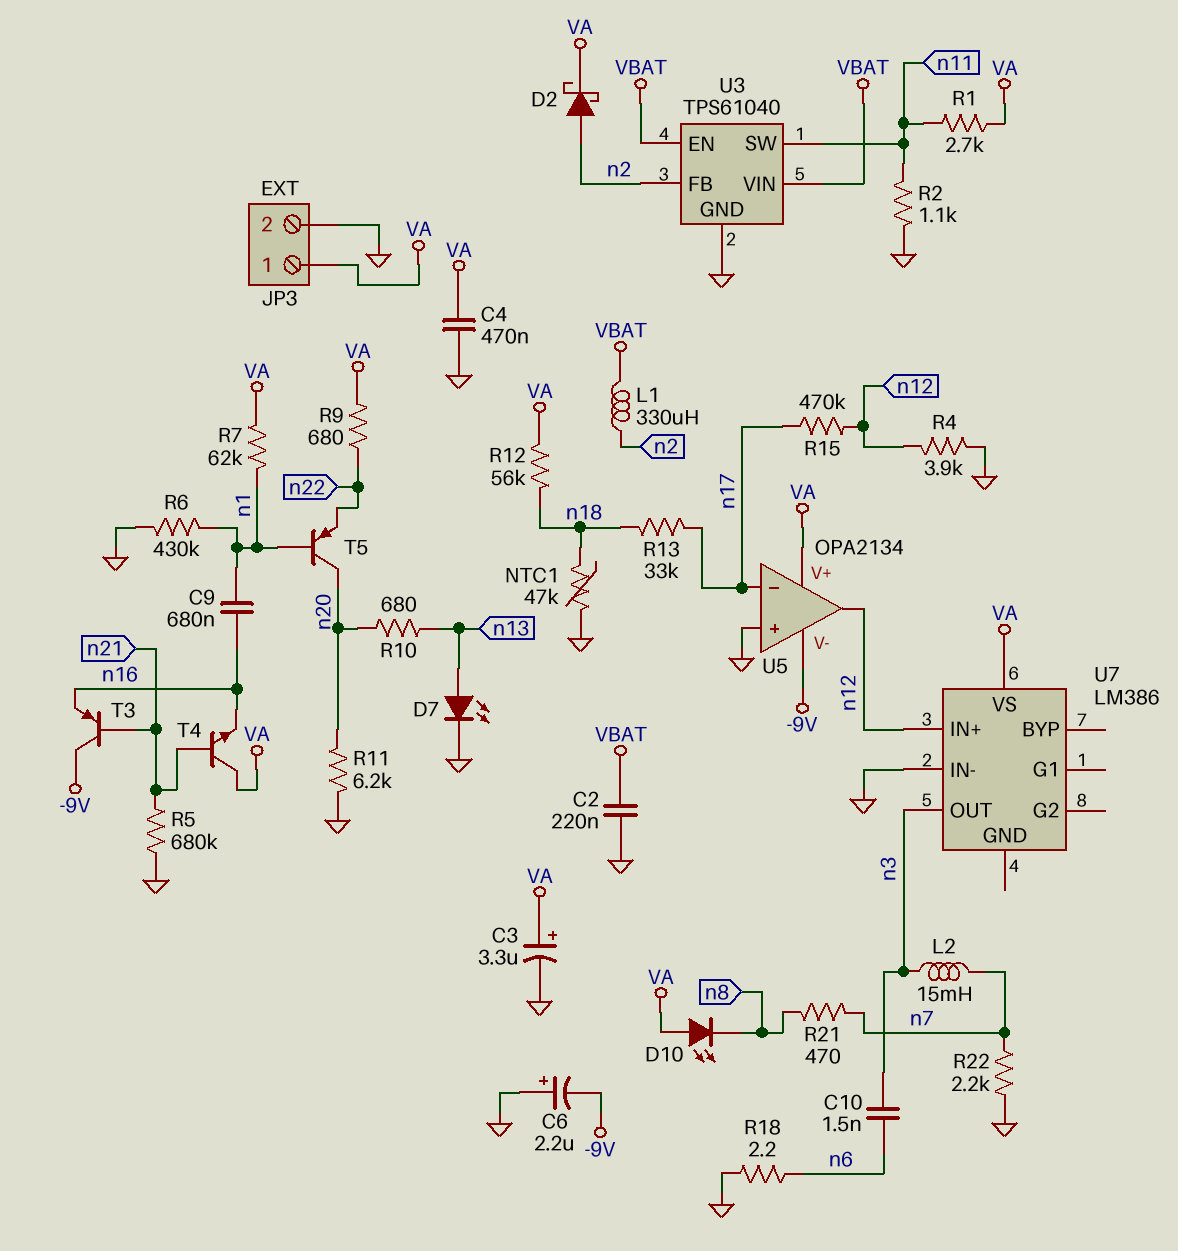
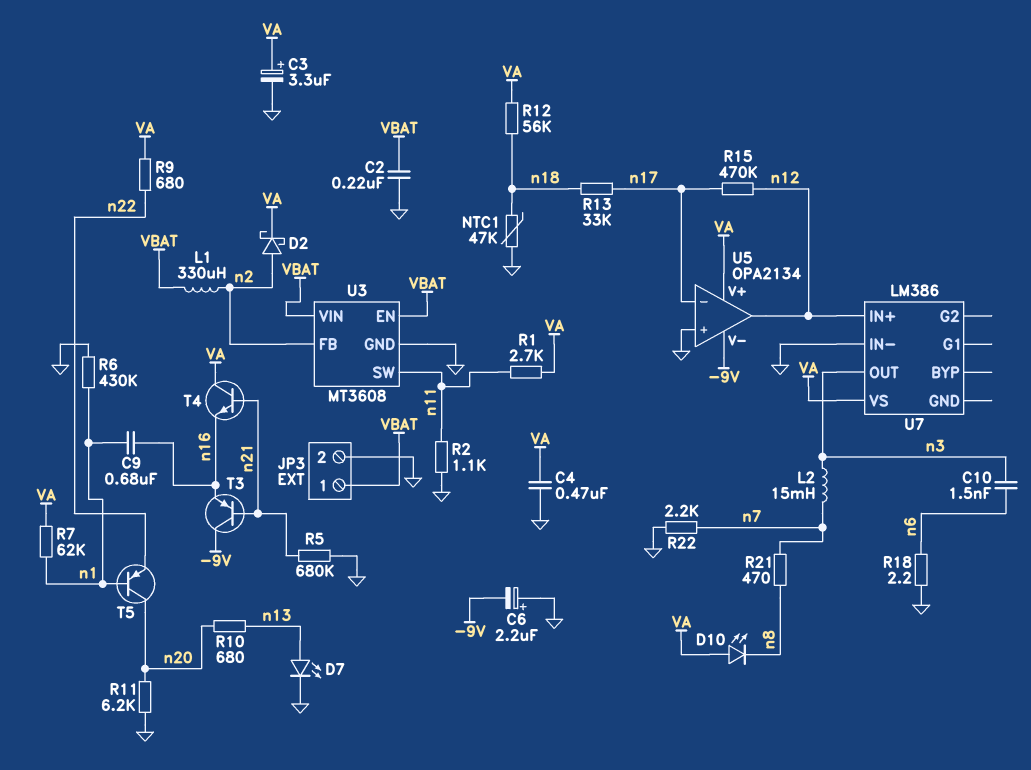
JP3 pin 1: VA -> VBAT
R4: 3.9k (GND, n12) -> none
U3: TPS61040 -> MT3608

